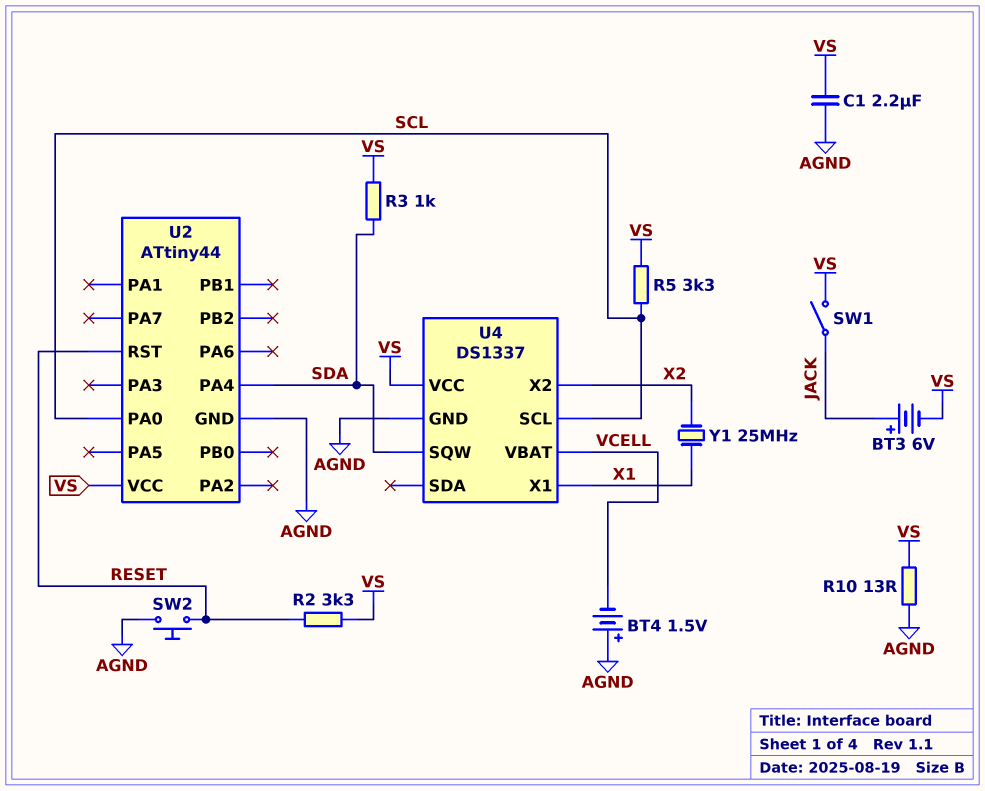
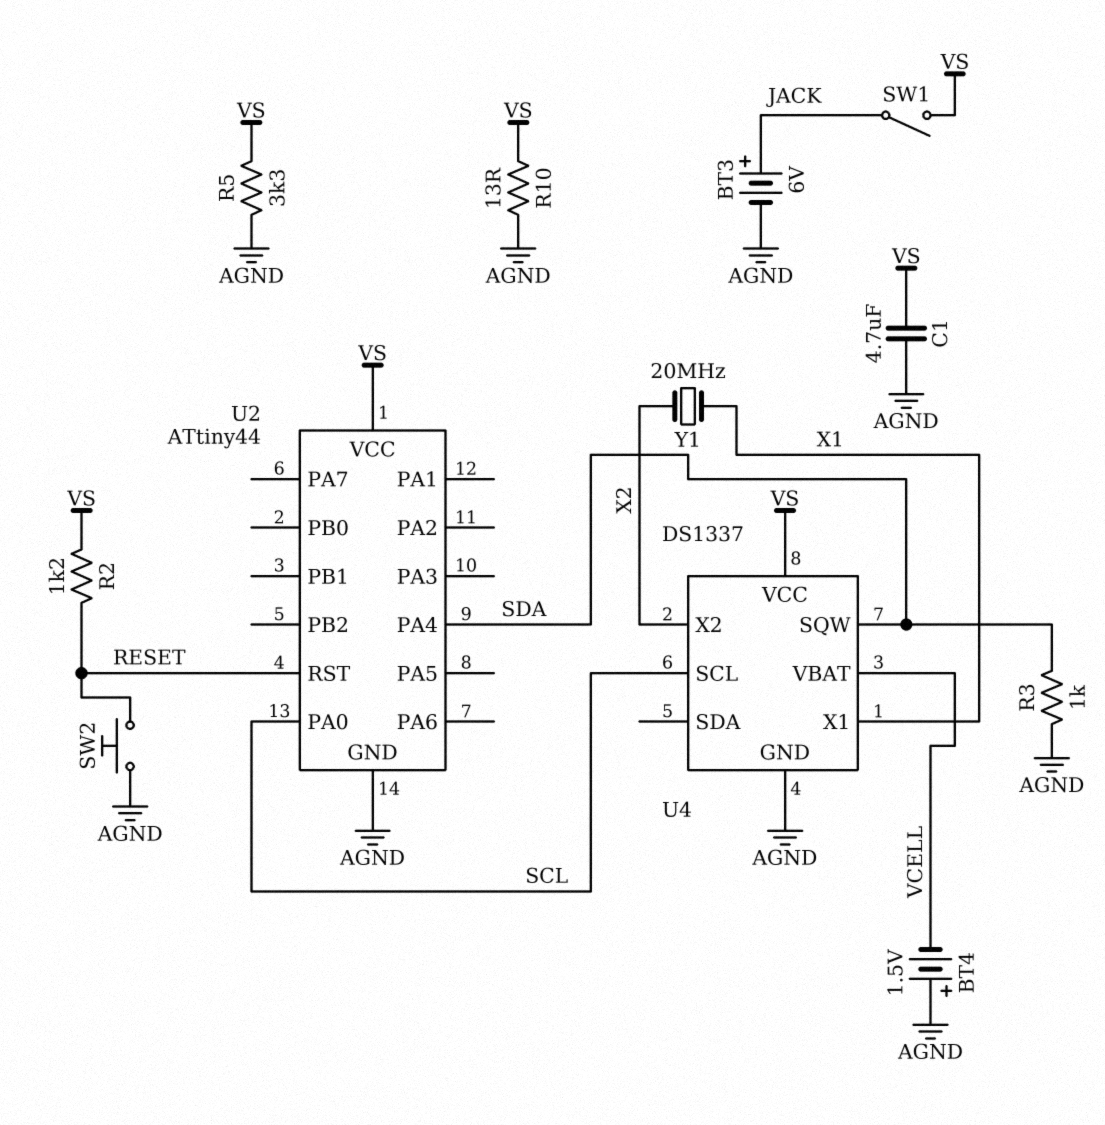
BT3: 6V (plus JACK, minus VS) -> 6V (plus JACK, minus AGND)
C1: 2.2uF (AGND, VS) -> 4.7uF (AGND, VS)
R2: 3.3k (RESET, VS) -> 1.2k (RESET, VS)
R3: 1k (SDA, VS) -> 1k (AGND, SDA)
R5: 3.3k (SCL, VS) -> 3.3k (AGND, VS)
Y1: 25MHz (X1, X2) -> 20MHz (X1, X2)

